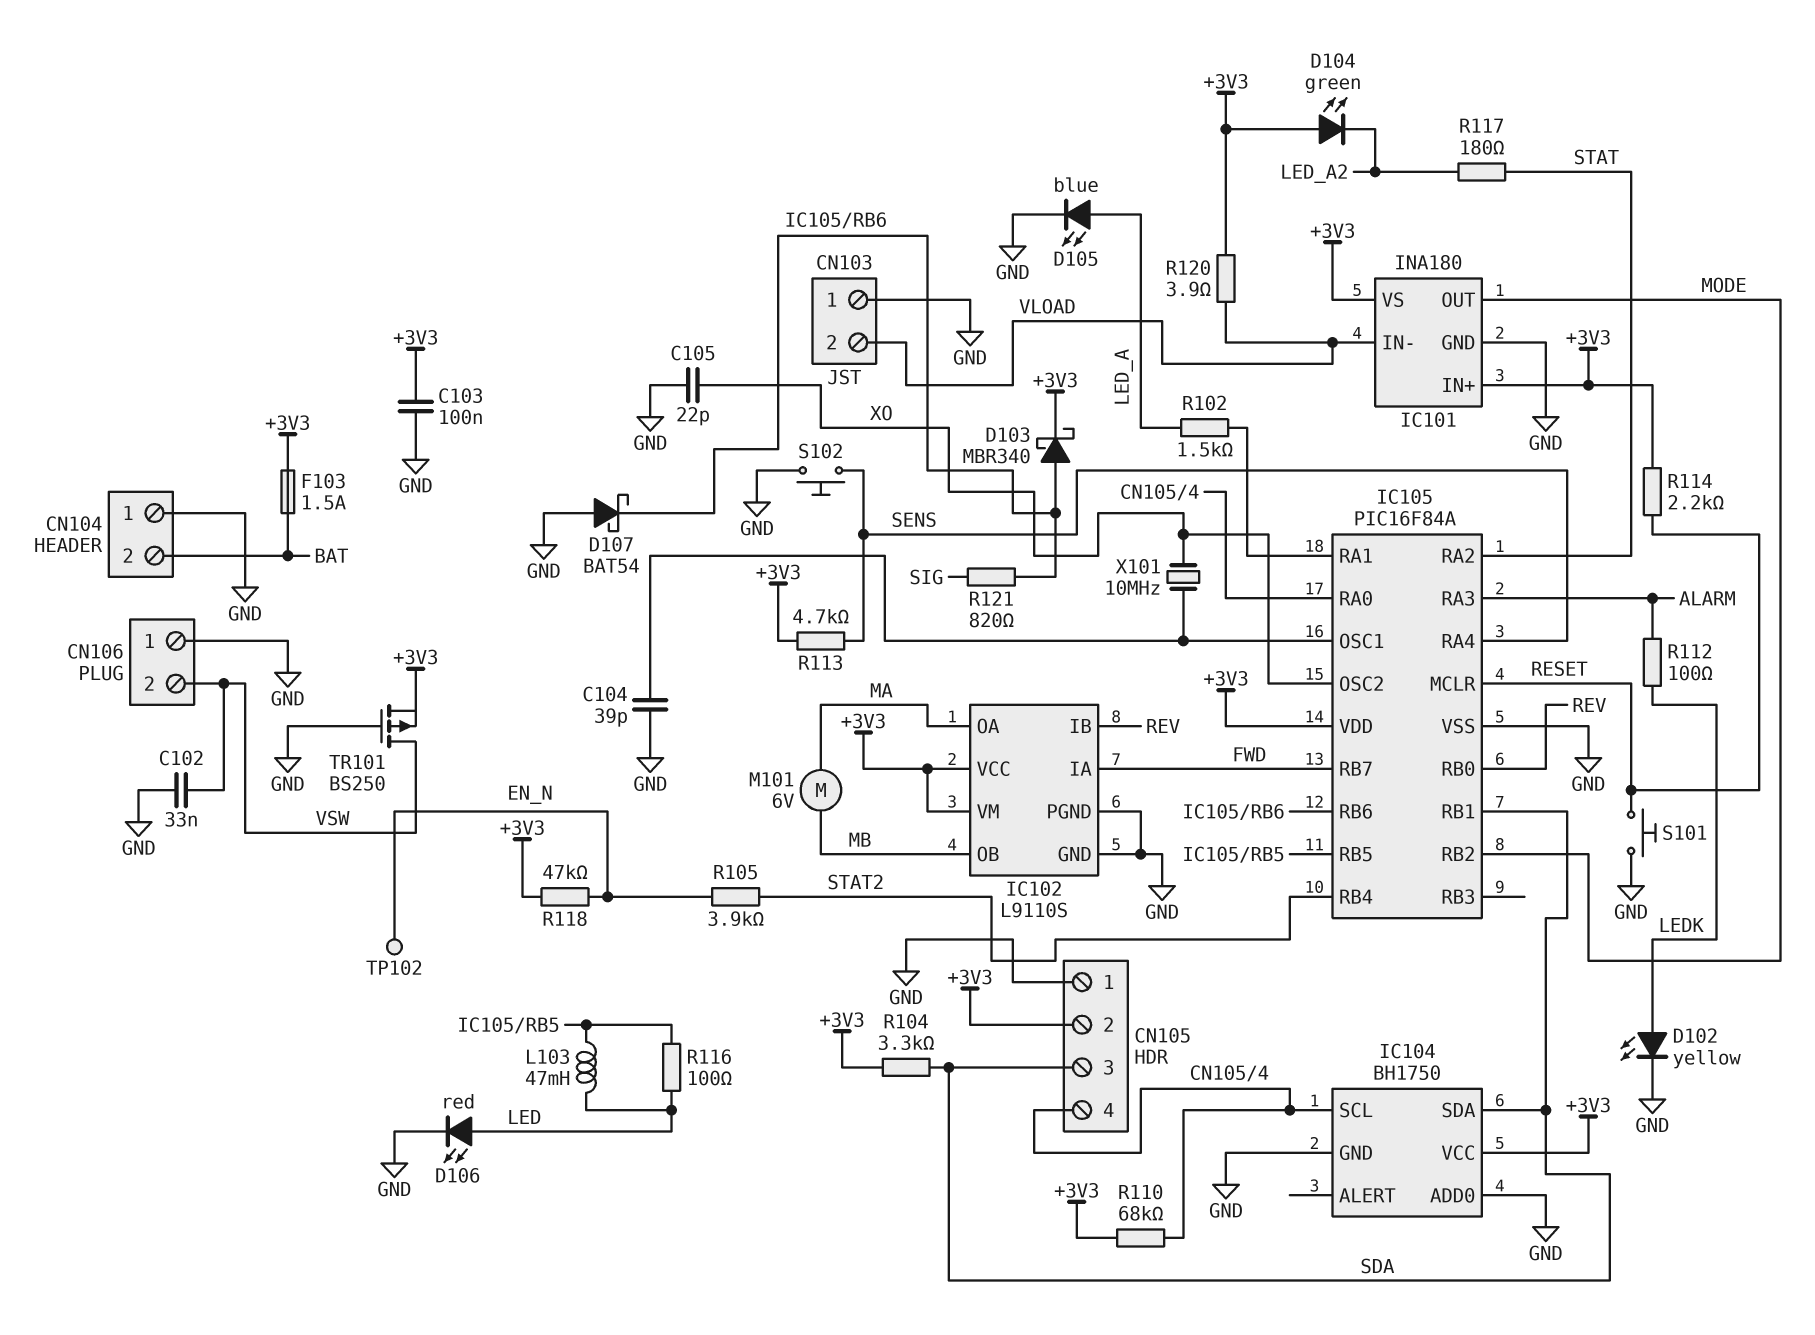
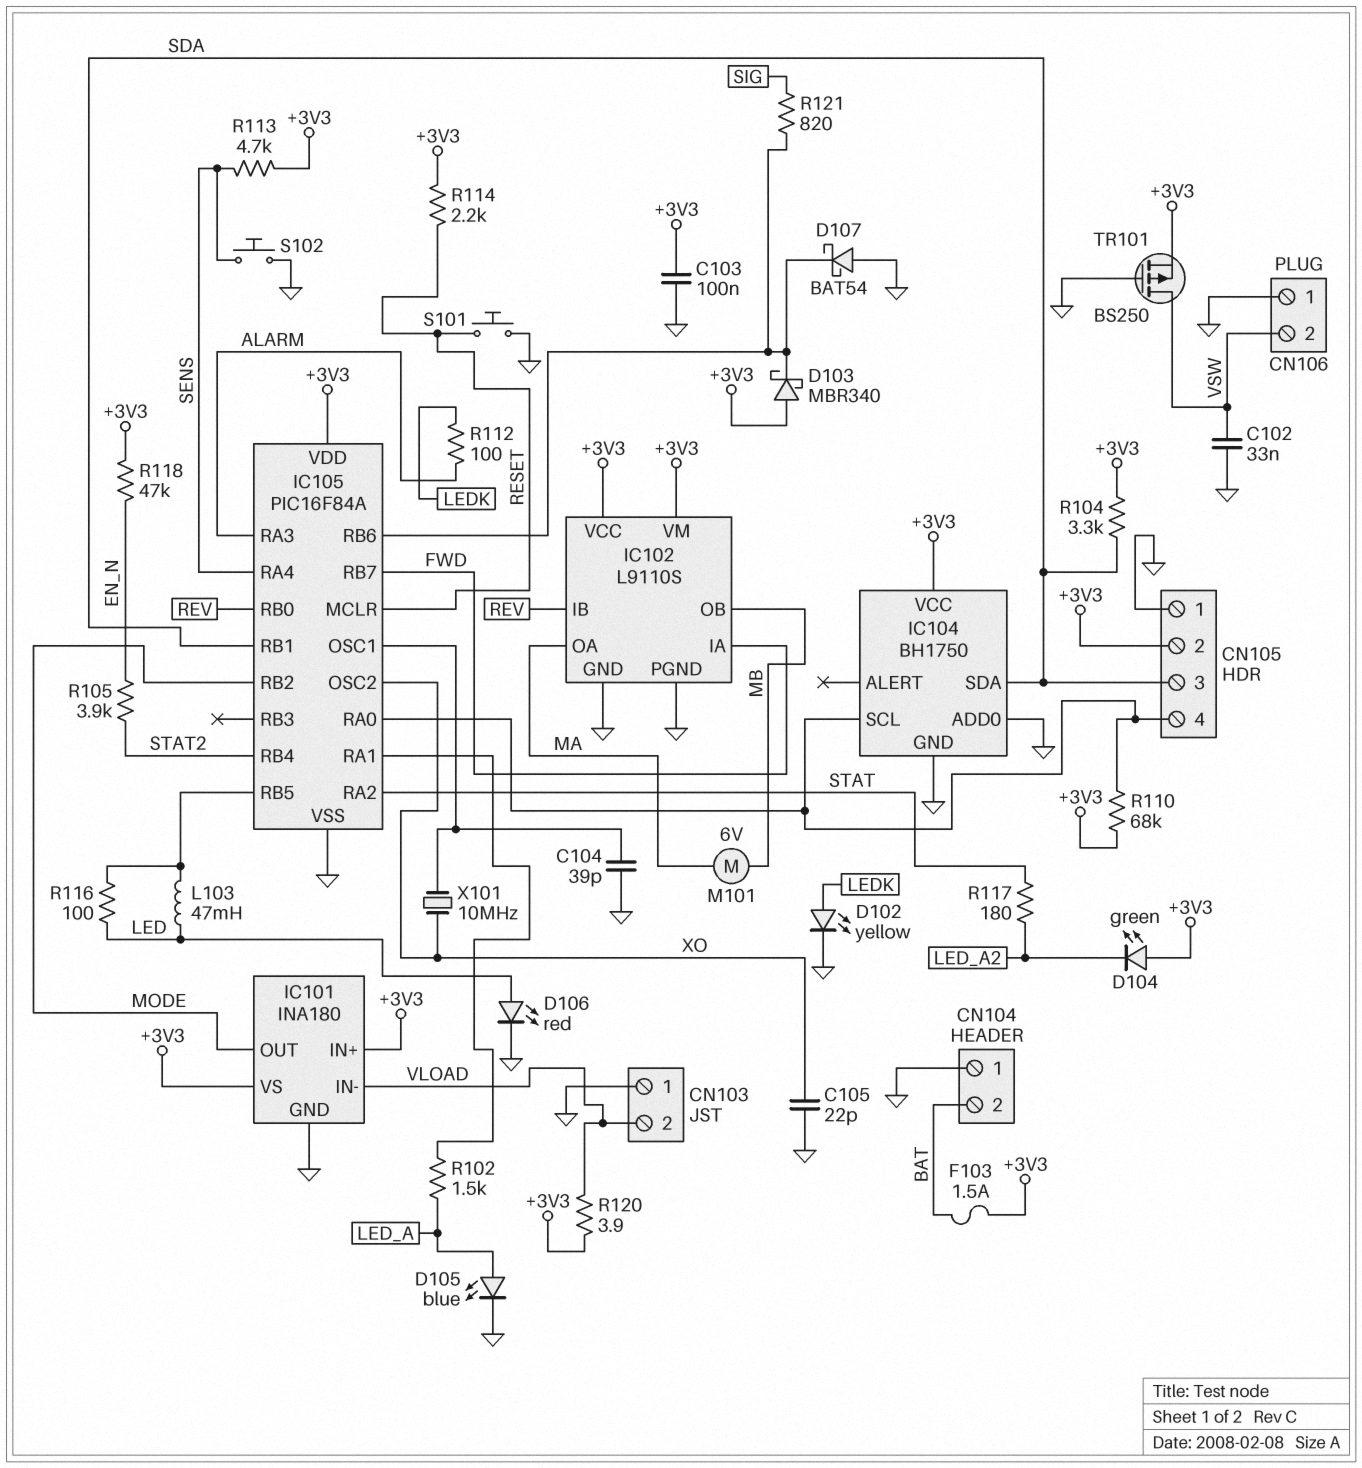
D103: schottky MBR340 (A IC105/RB6, K +3V3) -> schottky MBR340 (A +3V3, K IC105/RB6)
TP102: test point (EN_N) -> none

